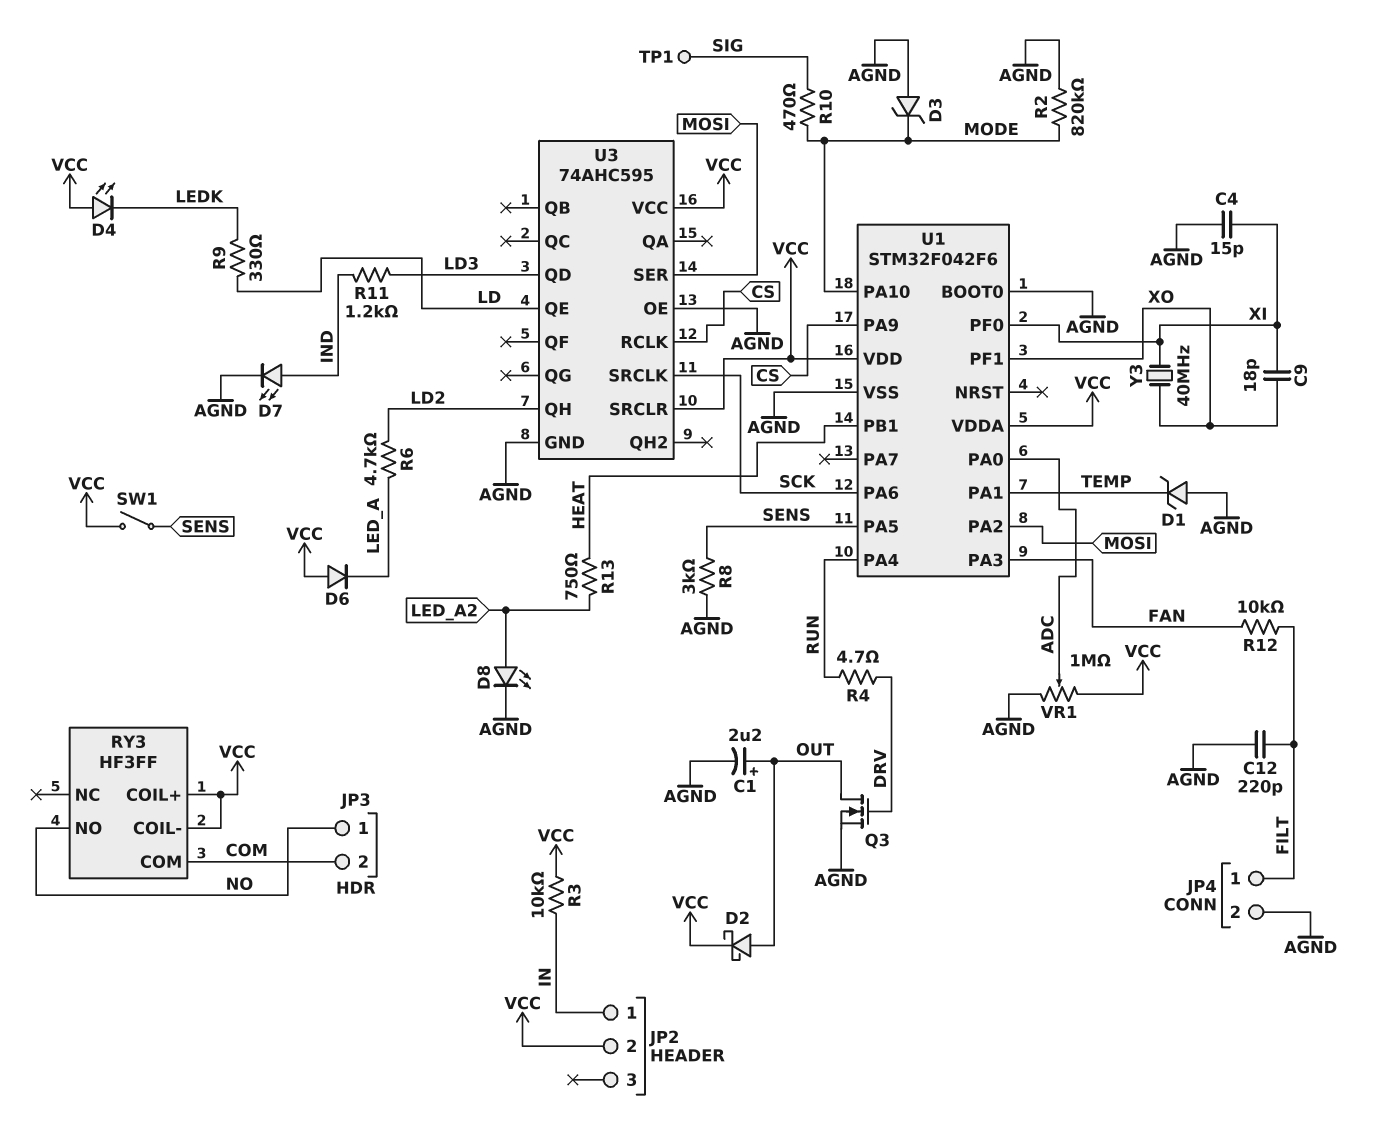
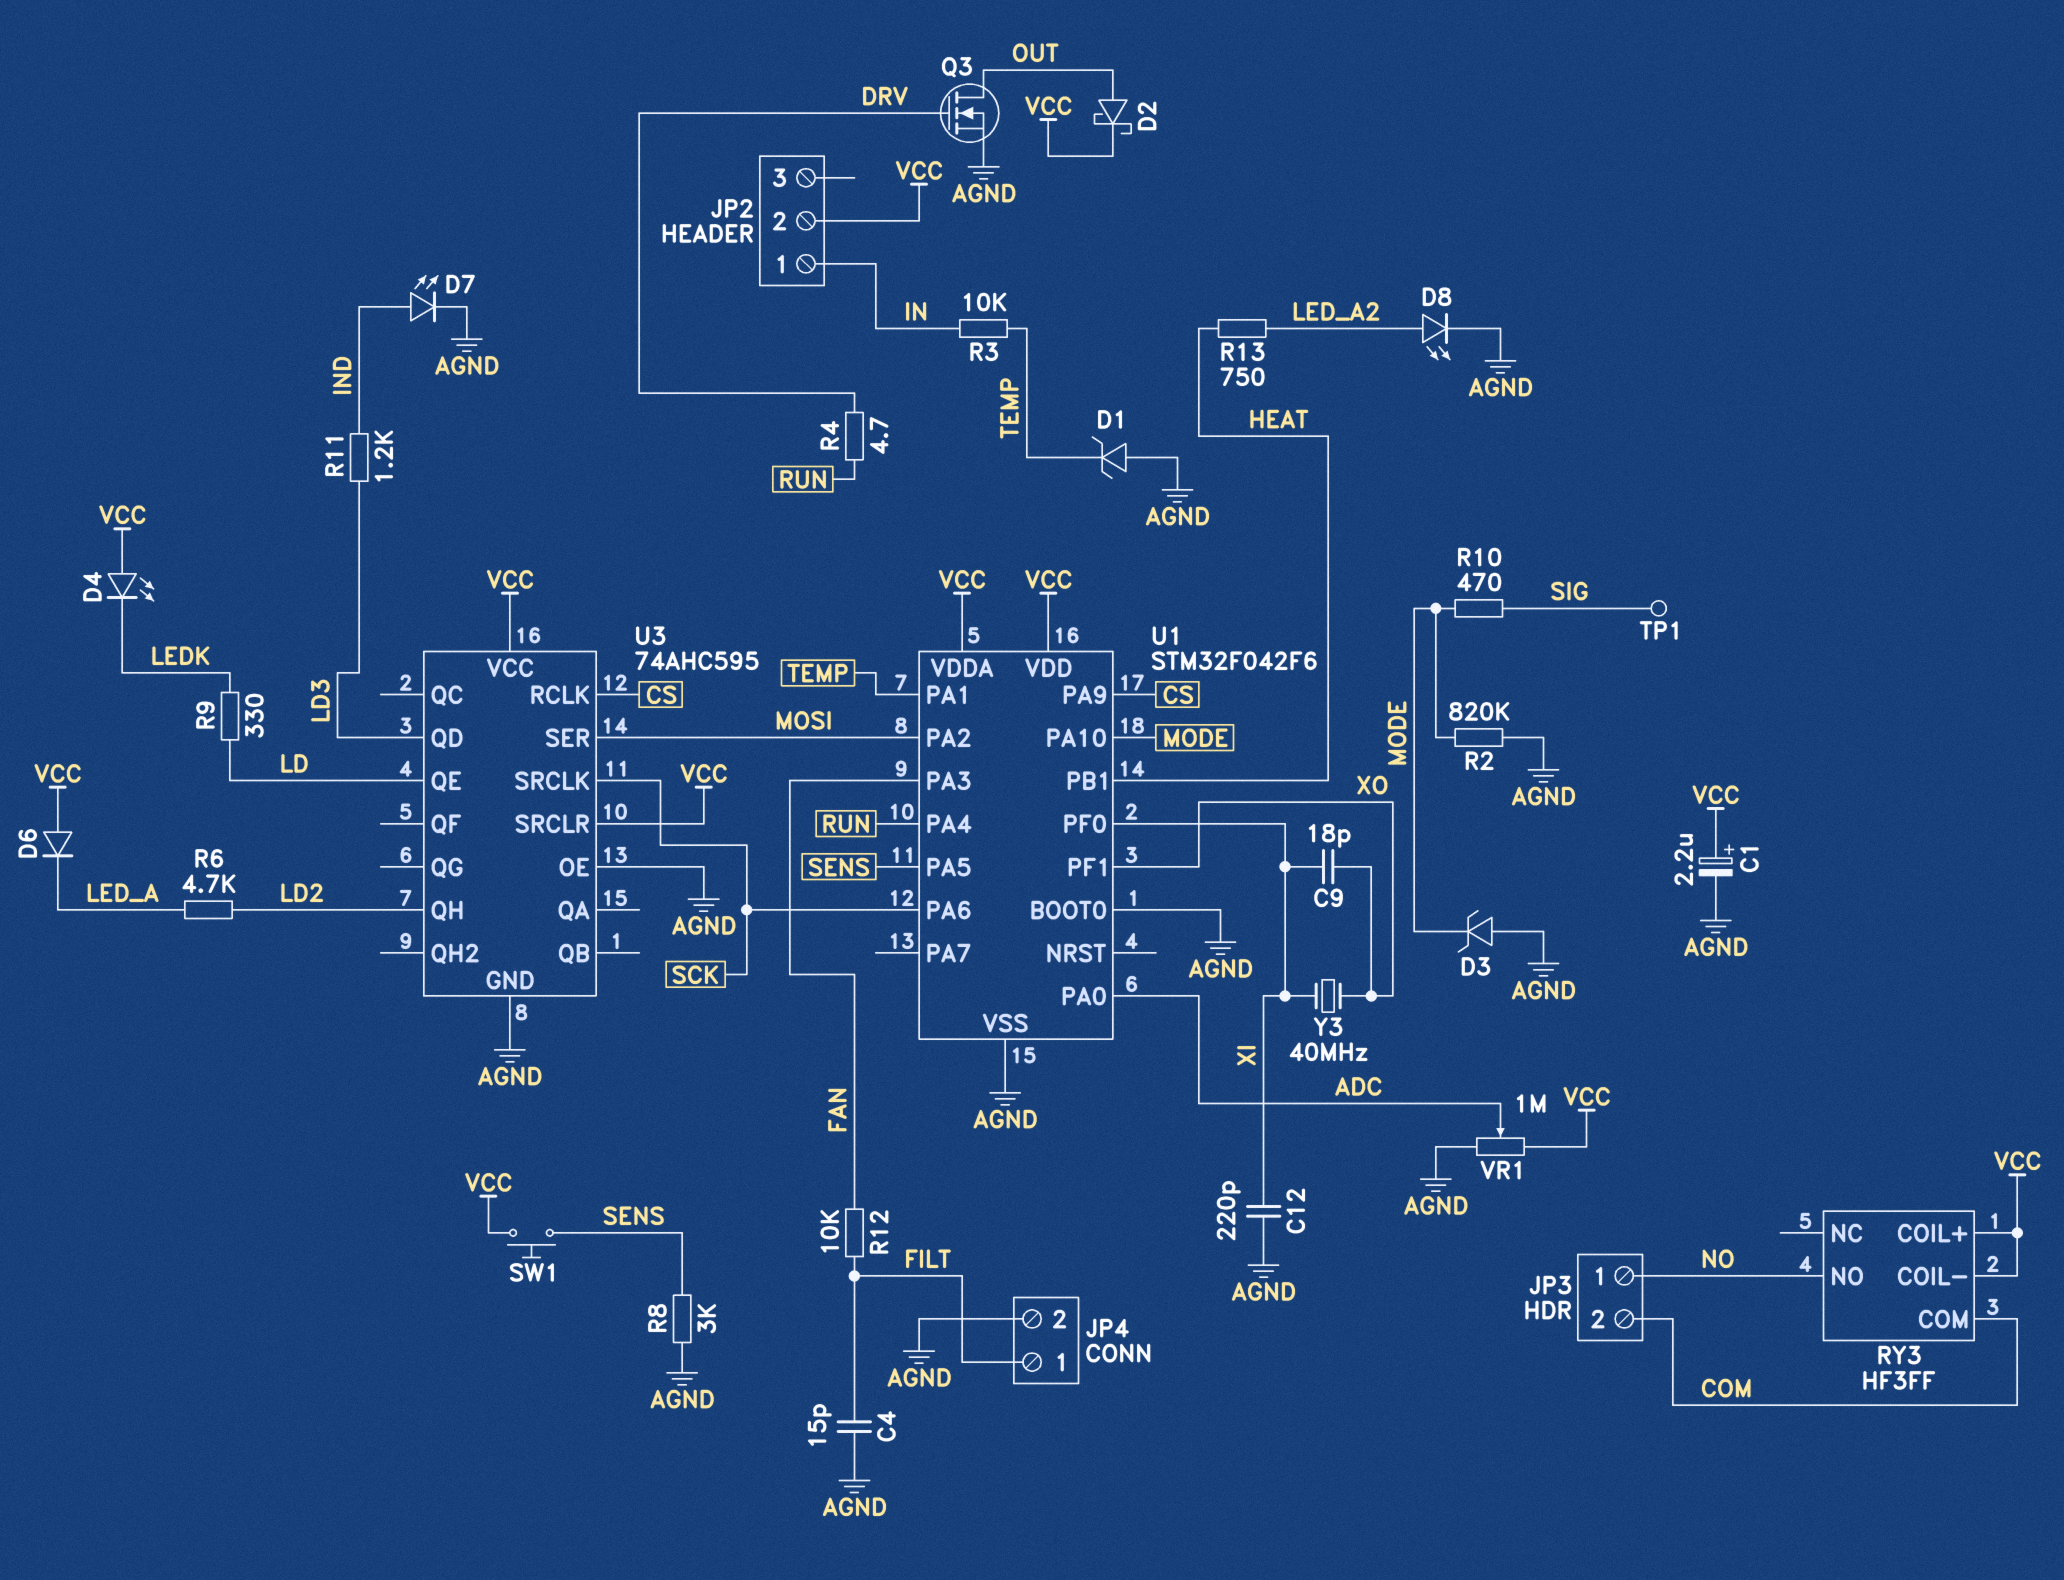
C1: 2.2uF (plus OUT, minus AGND) -> 2.2uF (plus VCC, minus AGND)
C4: 15pF (AGND, XI) -> 15pF (AGND, FILT)
C12: 220pF (AGND, FILT) -> 220pF (AGND, XI)
R3: 10k (IN, VCC) -> 10k (IN, TEMP)
SW1: switch (SENS, VCC) -> button (SENS, VCC)

